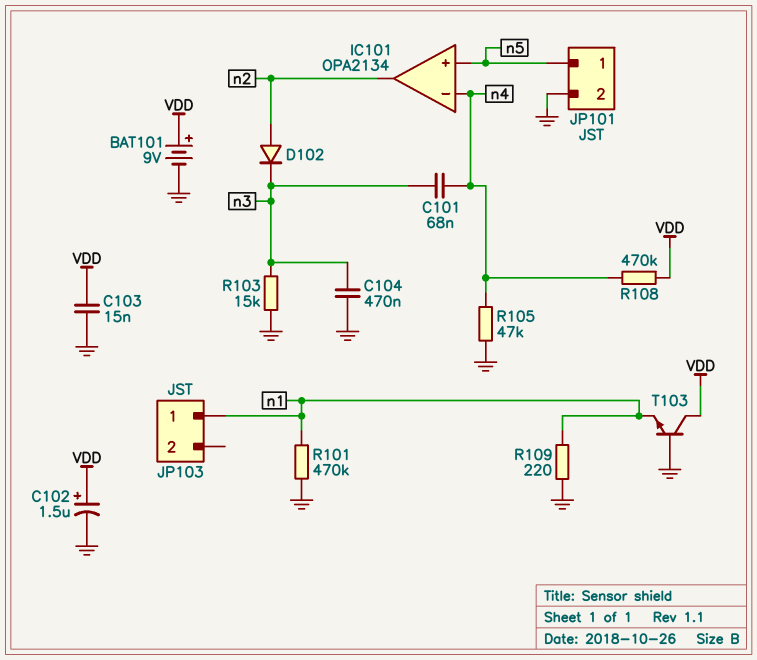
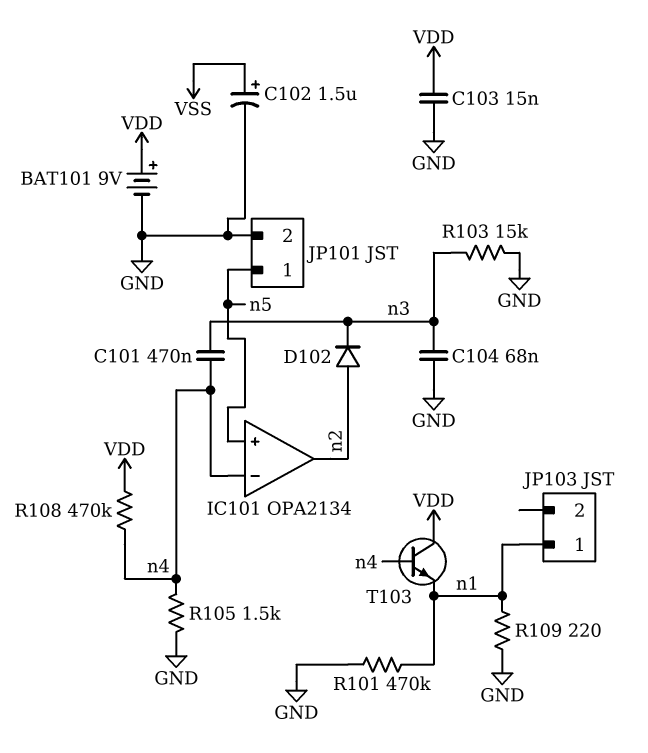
C101: 68nF (n3, n4) -> 470nF (n3, n4)
C102: 1.5uF (plus VDD, minus GND) -> 1.5uF (plus VSS, minus GND)
C104: 470nF (GND, n3) -> 68nF (GND, n3)
R105: 47k (GND, n4) -> 1.5k (GND, n4)
T103: NPN (B GND, C VDD, E n1) -> NPN (B n4, C VDD, E n1)

